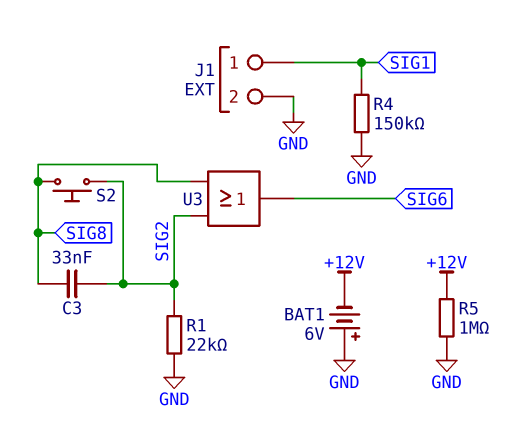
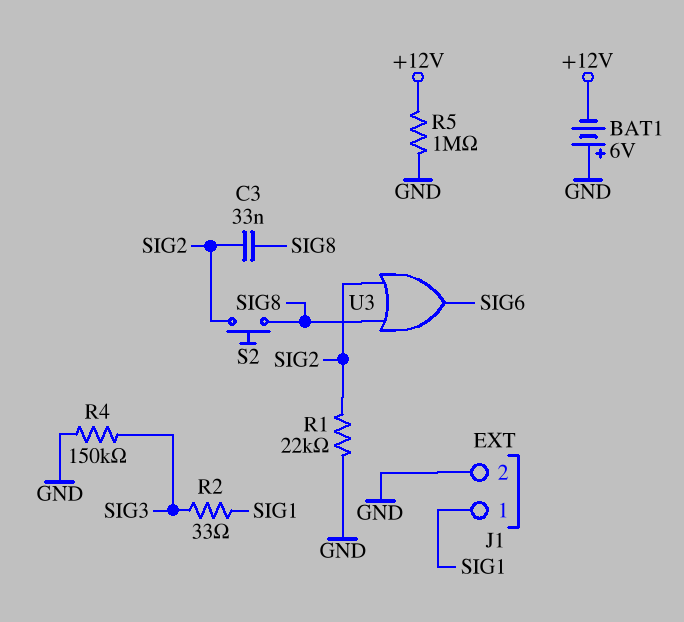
R2: none -> 33 (SIG1, SIG3)
R4: 150k (GND, SIG1) -> 150k (GND, SIG3)

